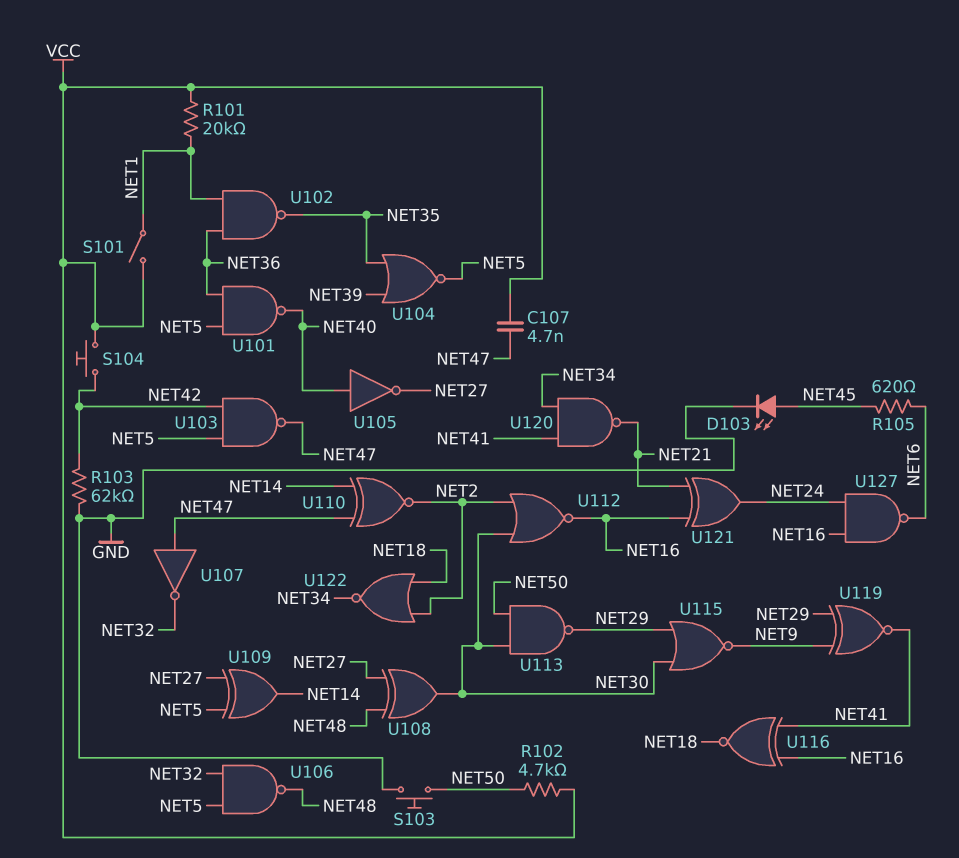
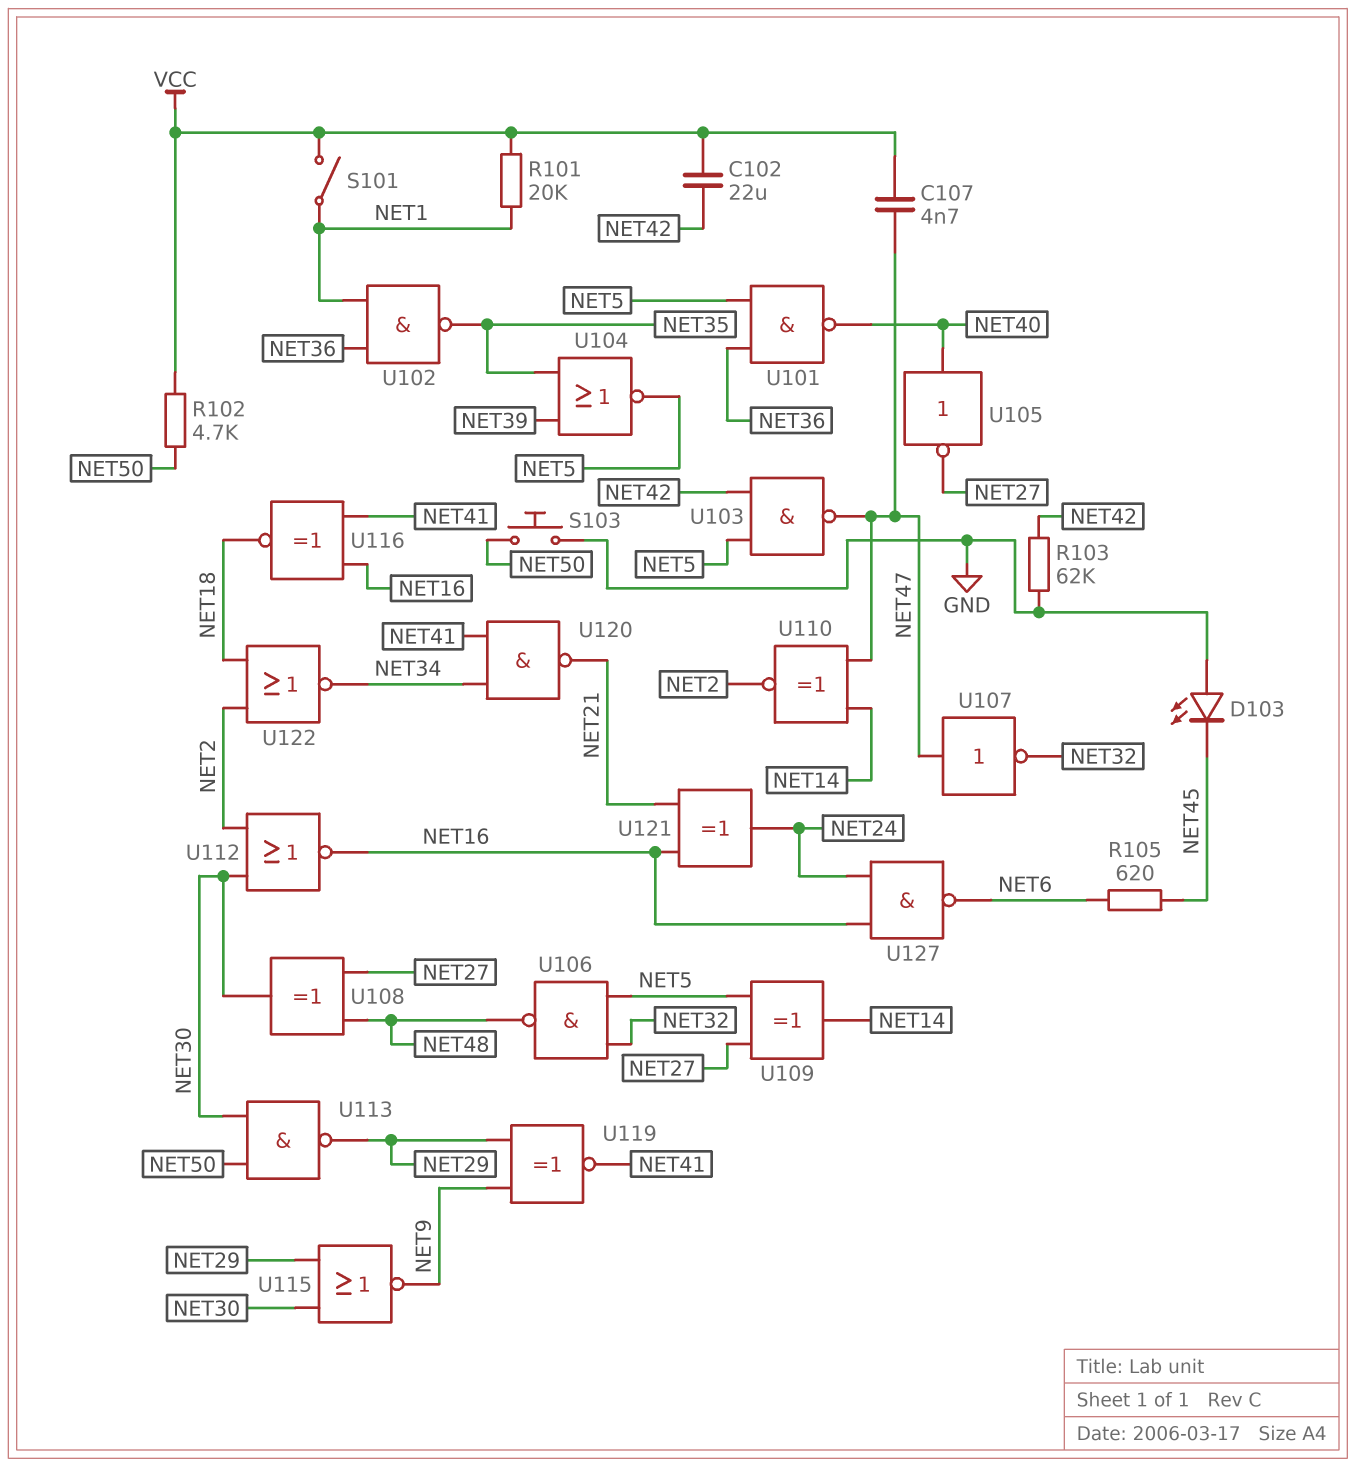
C102: none -> 22uF (NET42, VCC)
D103: LED (A NET45, K GND) -> LED (A GND, K NET45)
S104: button (NET42, VCC) -> none

